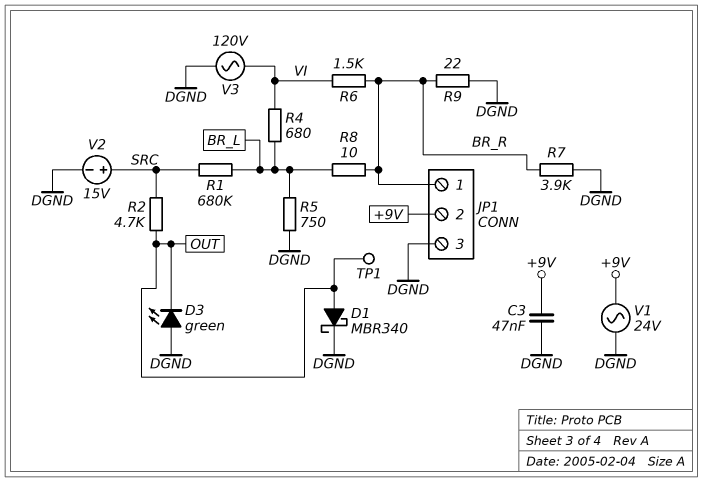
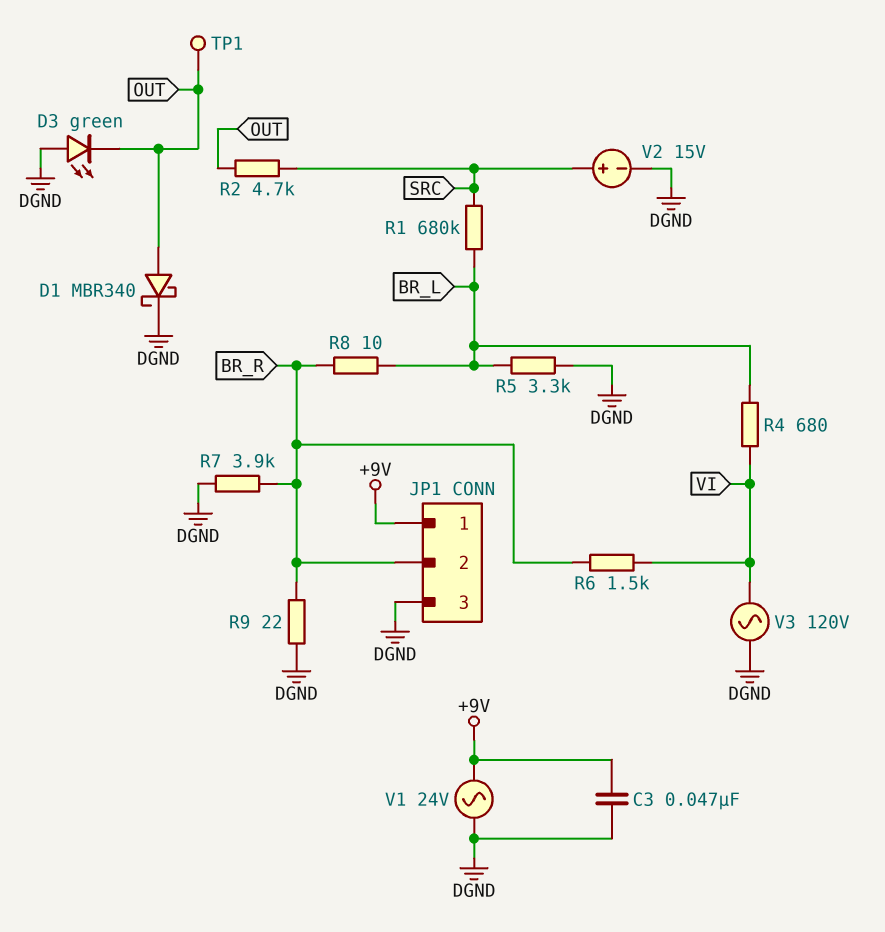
JP1 pin 1: BR_R -> +9V
JP1 pin 2: +9V -> BR_R
R5: 750 (BR_L, DGND) -> 3.3k (BR_L, DGND)

